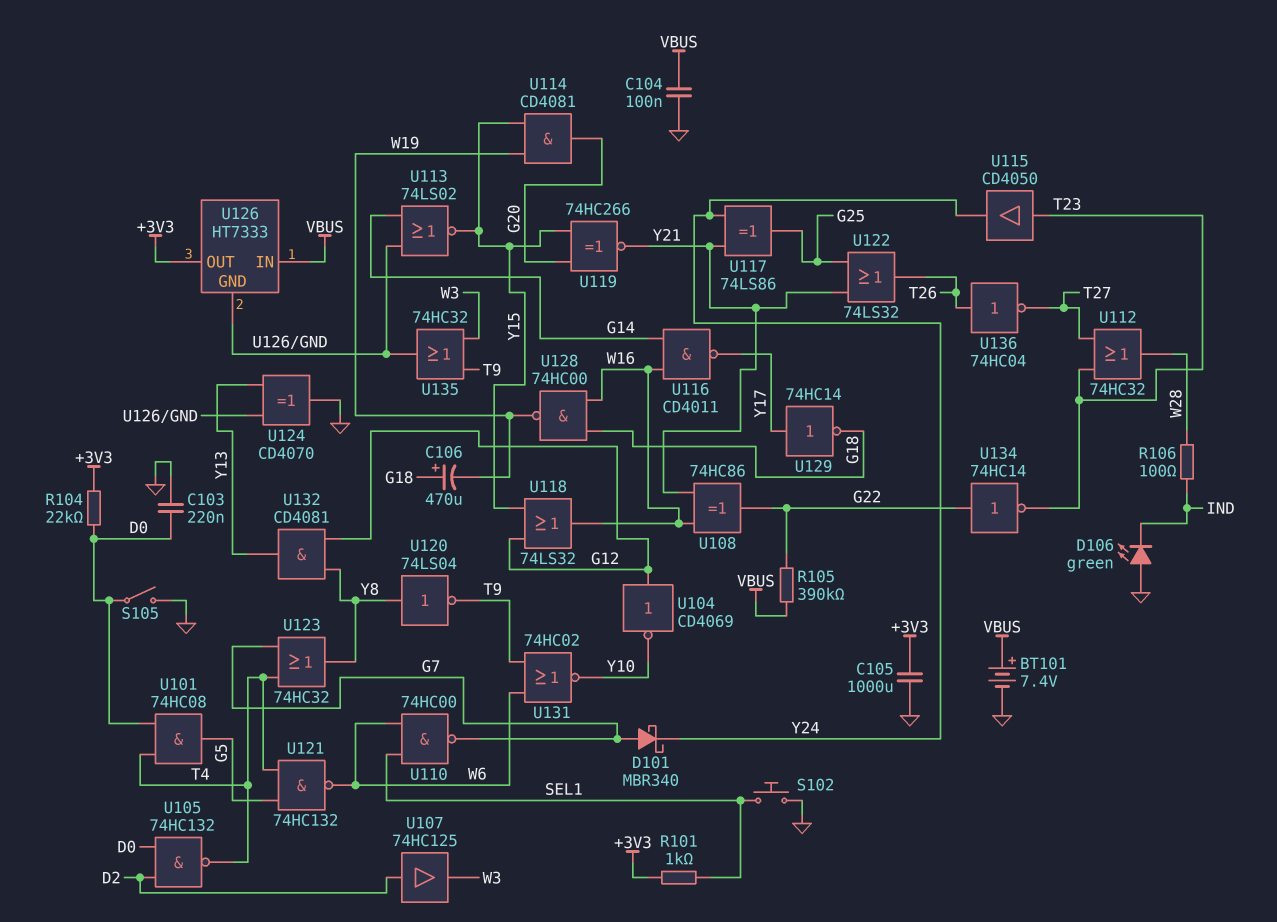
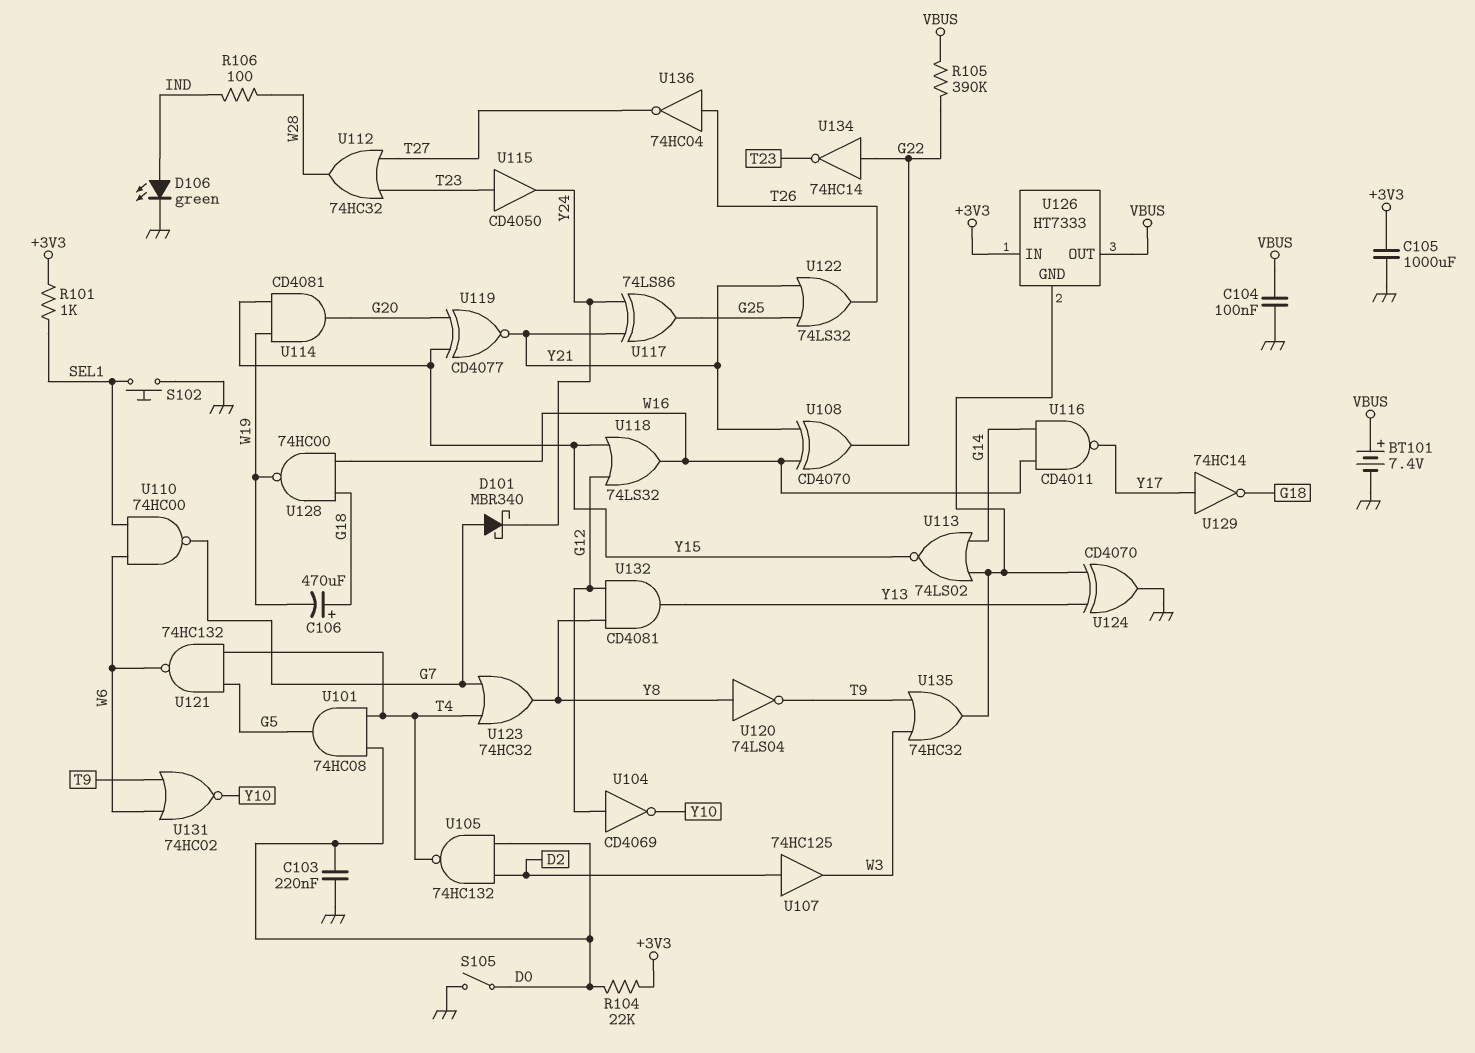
D106: LED green (A GND, K IND) -> LED green (A IND, K GND)
U108: XOR 74HC86 (in W16, in Y21, out G22) -> XOR CD4070 (in W16, in Y21, out G22)
U119: XNOR 74HC266 (in G20, in Y15, out Y21) -> XNOR CD4077 (in G20, in Y15, out Y21)
U126 pin IN: VBUS -> +3V3
U126 pin OUT: +3V3 -> VBUS

